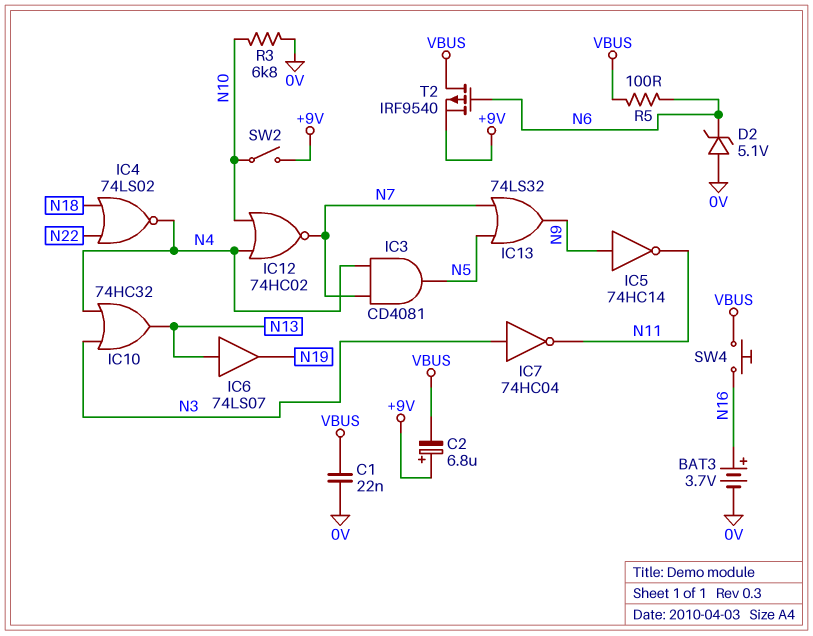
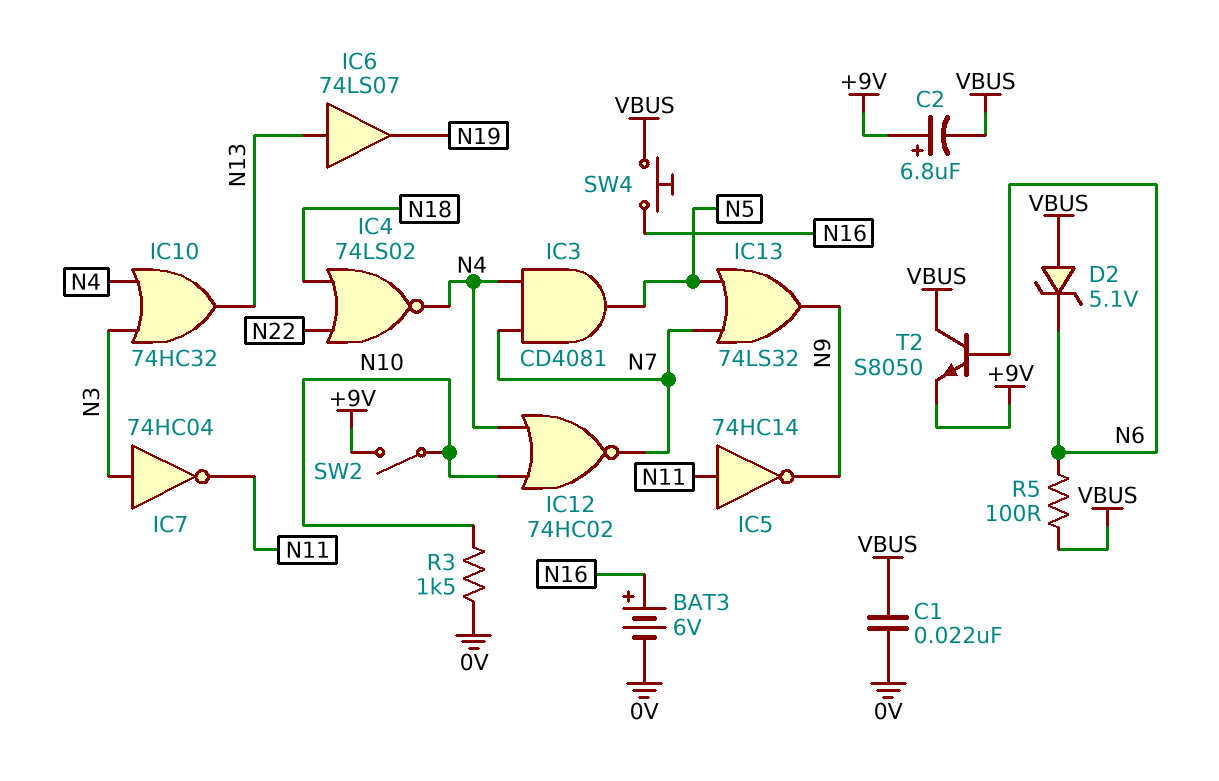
BAT3: 3.7V (plus N16, minus 0V) -> 6V (plus N16, minus 0V)
D2: zener 5.1V (A 0V, K N6) -> zener 5.1V (A VBUS, K N6)
IC5: NOT 74HC14 (in N9, out N11) -> NOT 74HC14 (in N11, out N9)
R3: 6.8k (0V, N10) -> 1.5k (0V, N10)
T2: PMOS IRF9540 (G N6, D VBUS, S +9V) -> NPN S8050 (B N6, C VBUS, E +9V)

